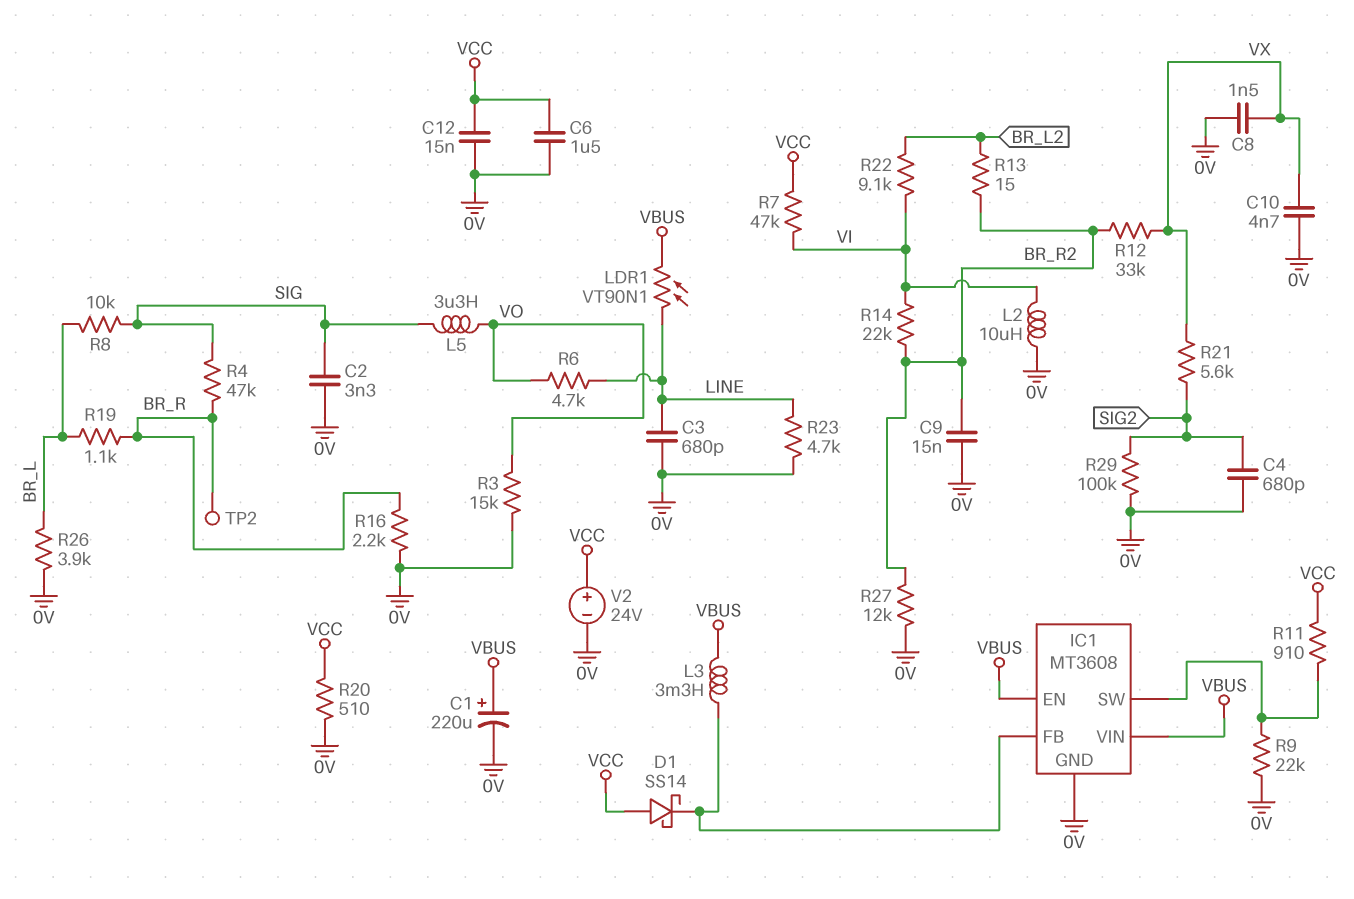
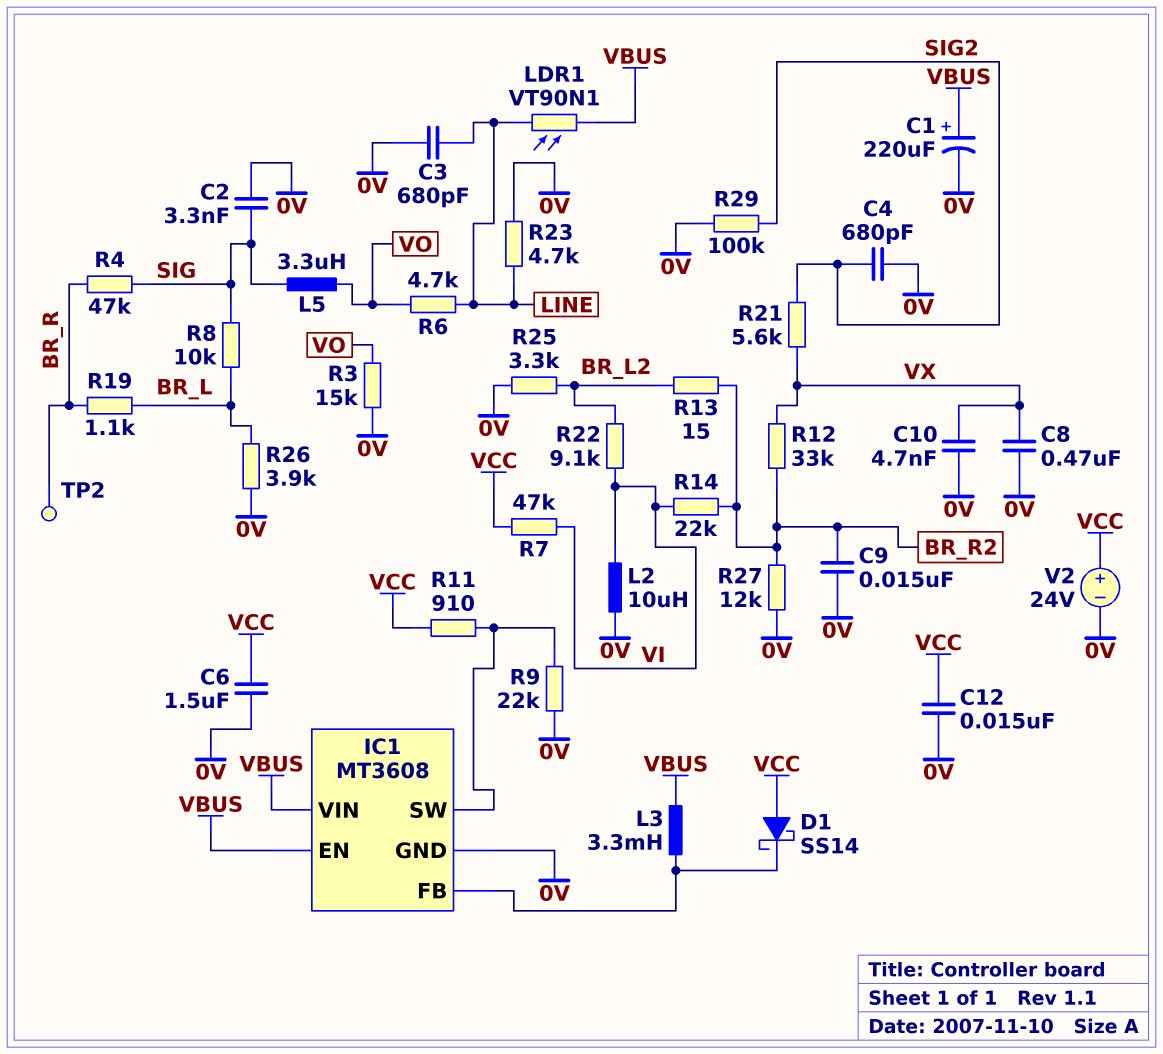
C8: 1.5nF (0V, VX) -> 470nF (0V, VX)
R16: 2.2k (0V, BR_R) -> none
R20: 510 (0V, VCC) -> none
R25: none -> 3.3k (0V, BR_L2)

